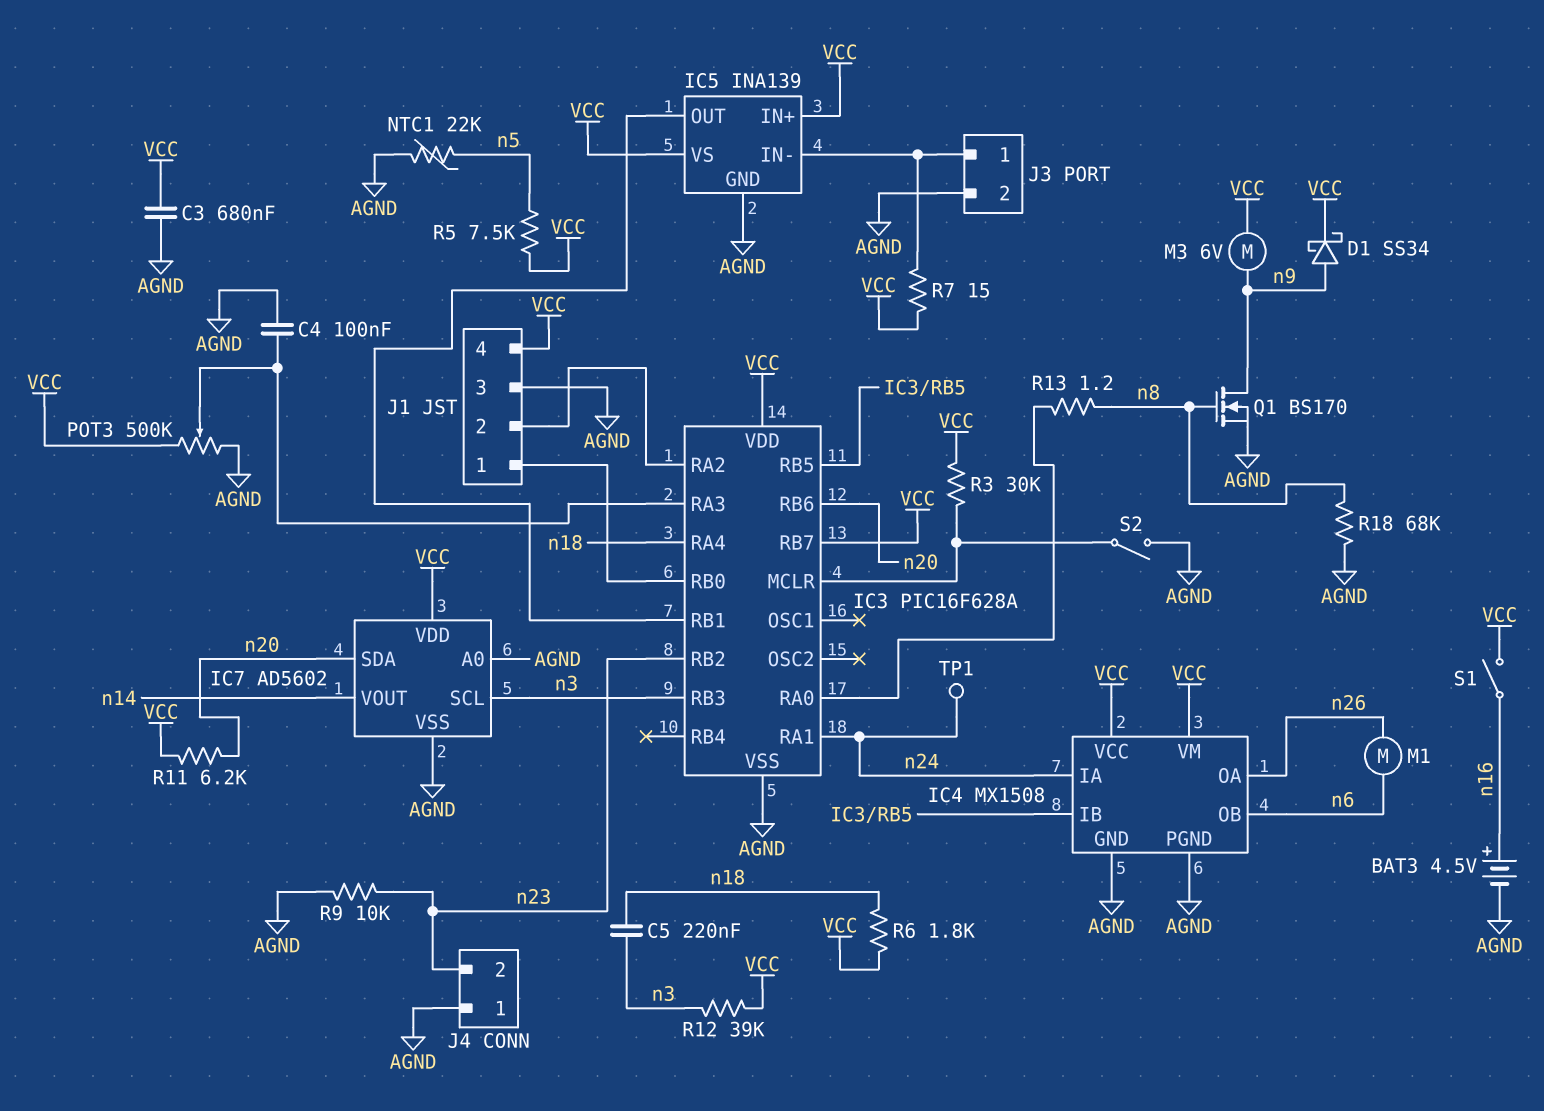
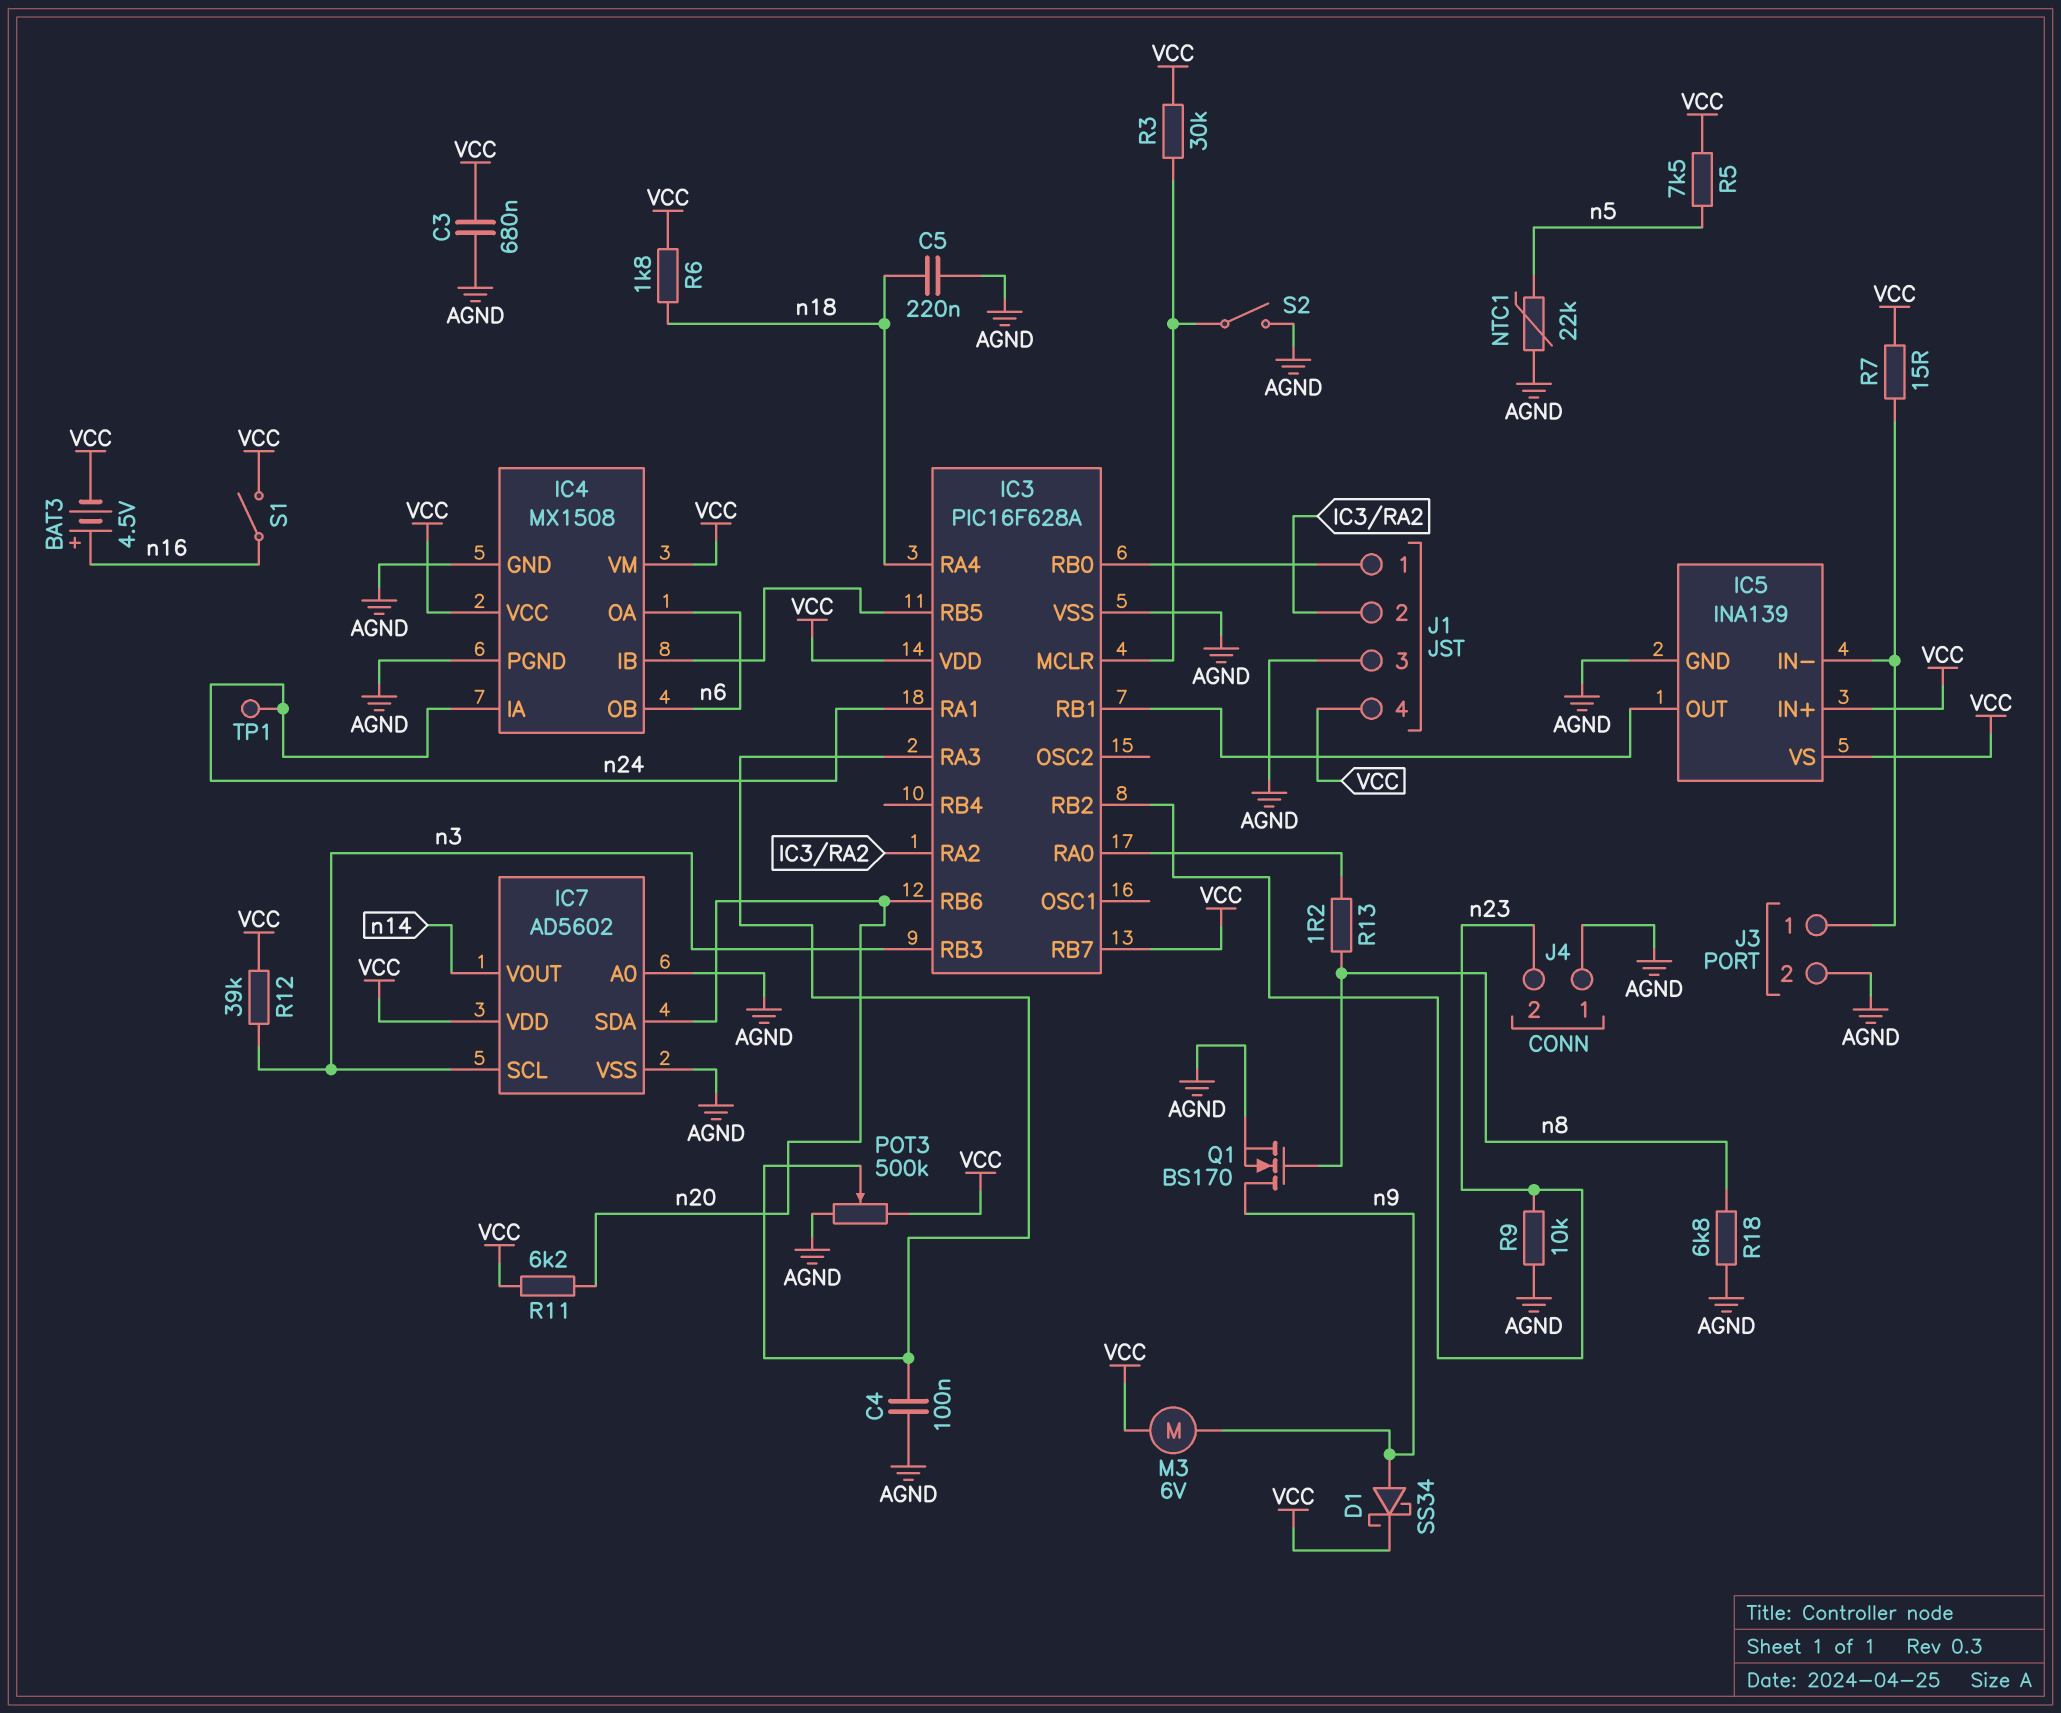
BAT3: 4.5V (plus n16, minus AGND) -> 4.5V (plus n16, minus VCC)
C5: 220nF (n3, n18) -> 220nF (AGND, n18)
IC4 pin OA: n26 -> n6
M1: motor (n6, n26) -> none
R18: 68k (AGND, n8) -> 6.8k (AGND, n8)

